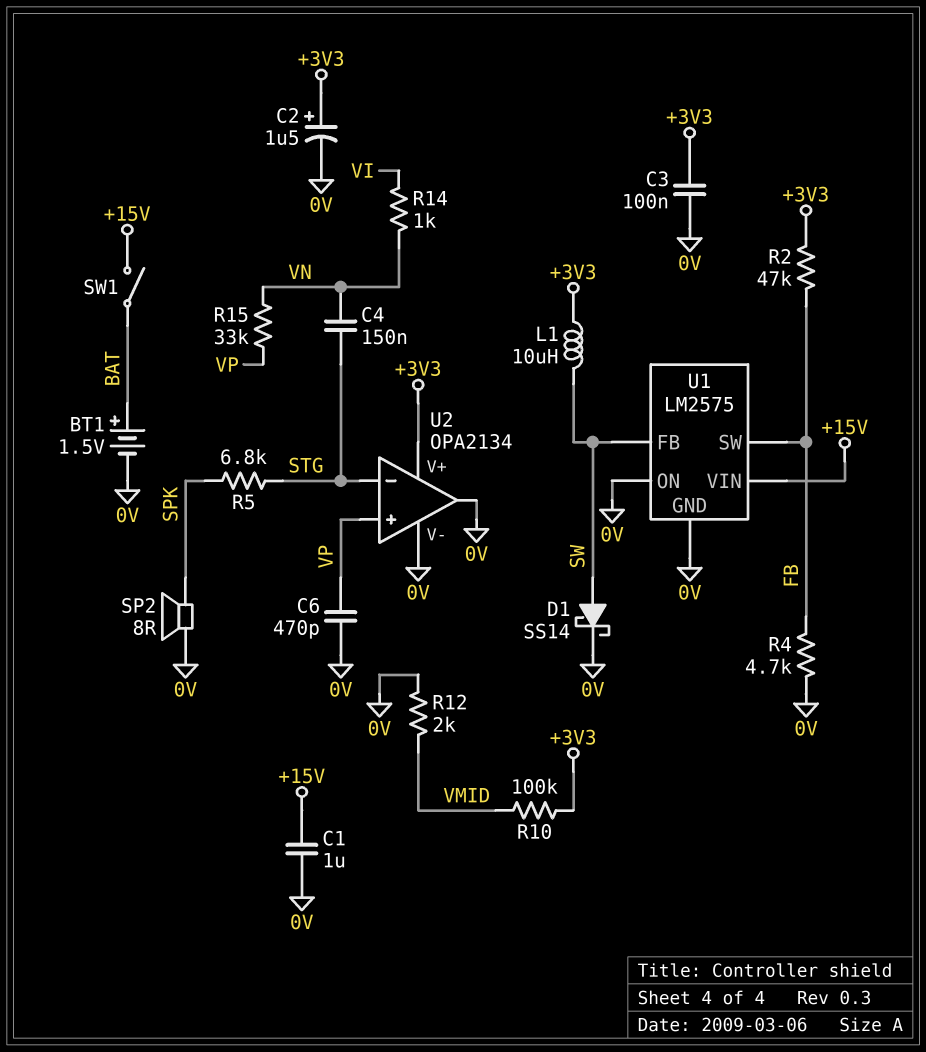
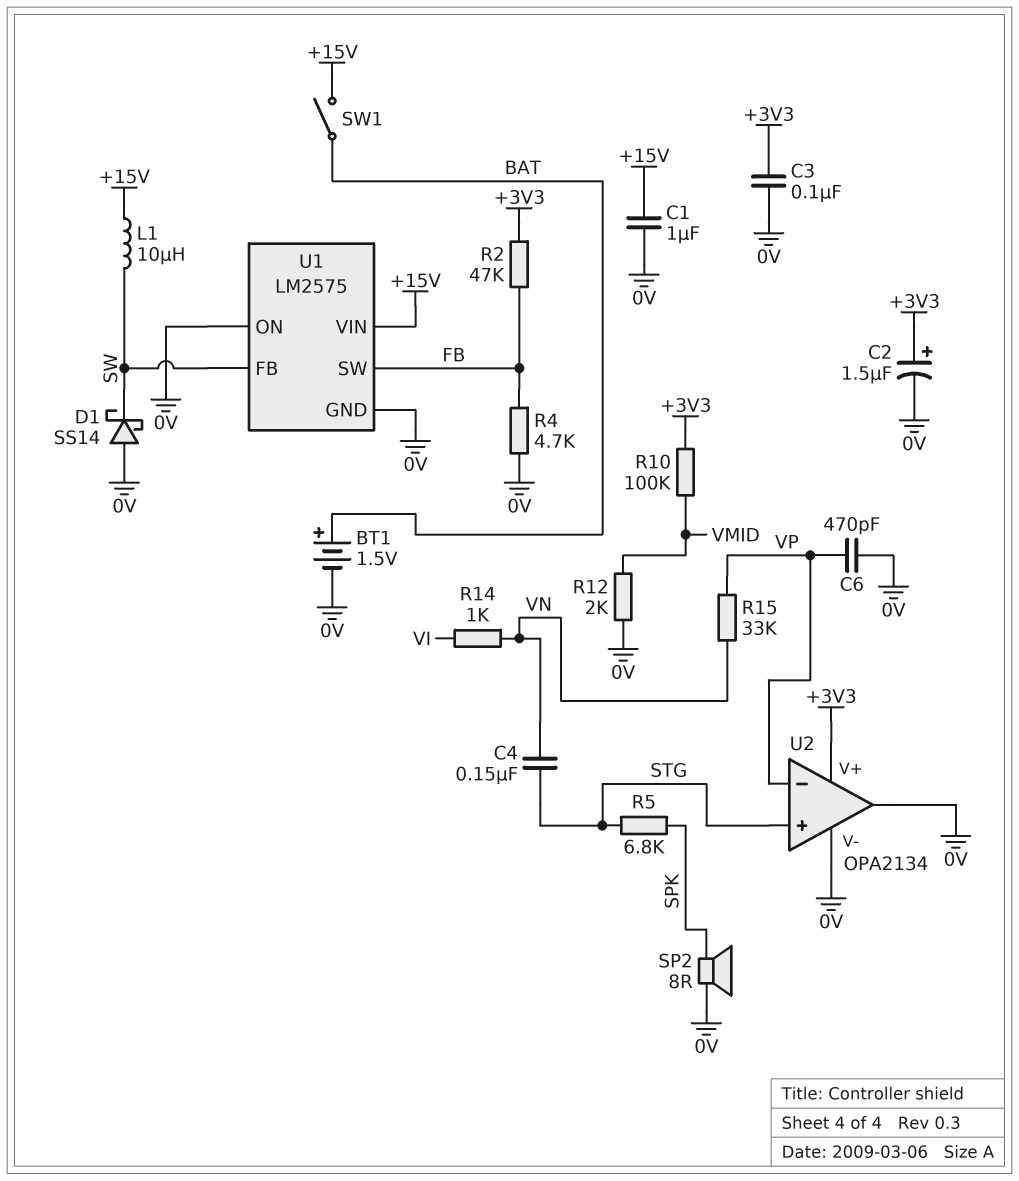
D1: schottky SS14 (A SW, K 0V) -> schottky SS14 (A 0V, K SW)
L1: 10uH (+3V3, SW) -> 10uH (+15V, SW)
U2 pin in+: VP -> STG
U2 pin in-: STG -> VP

